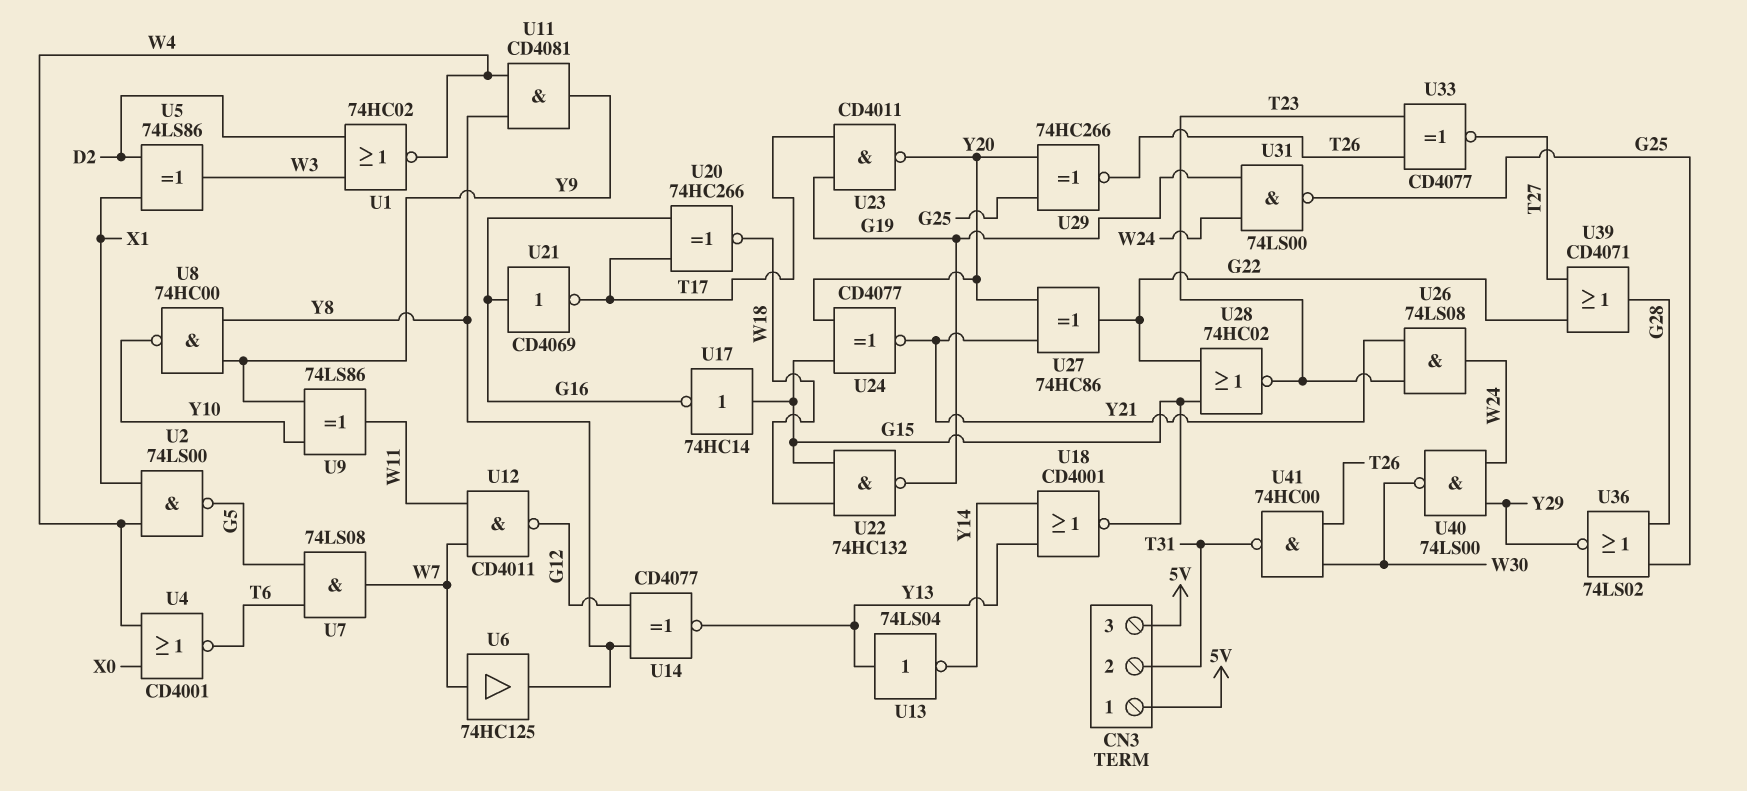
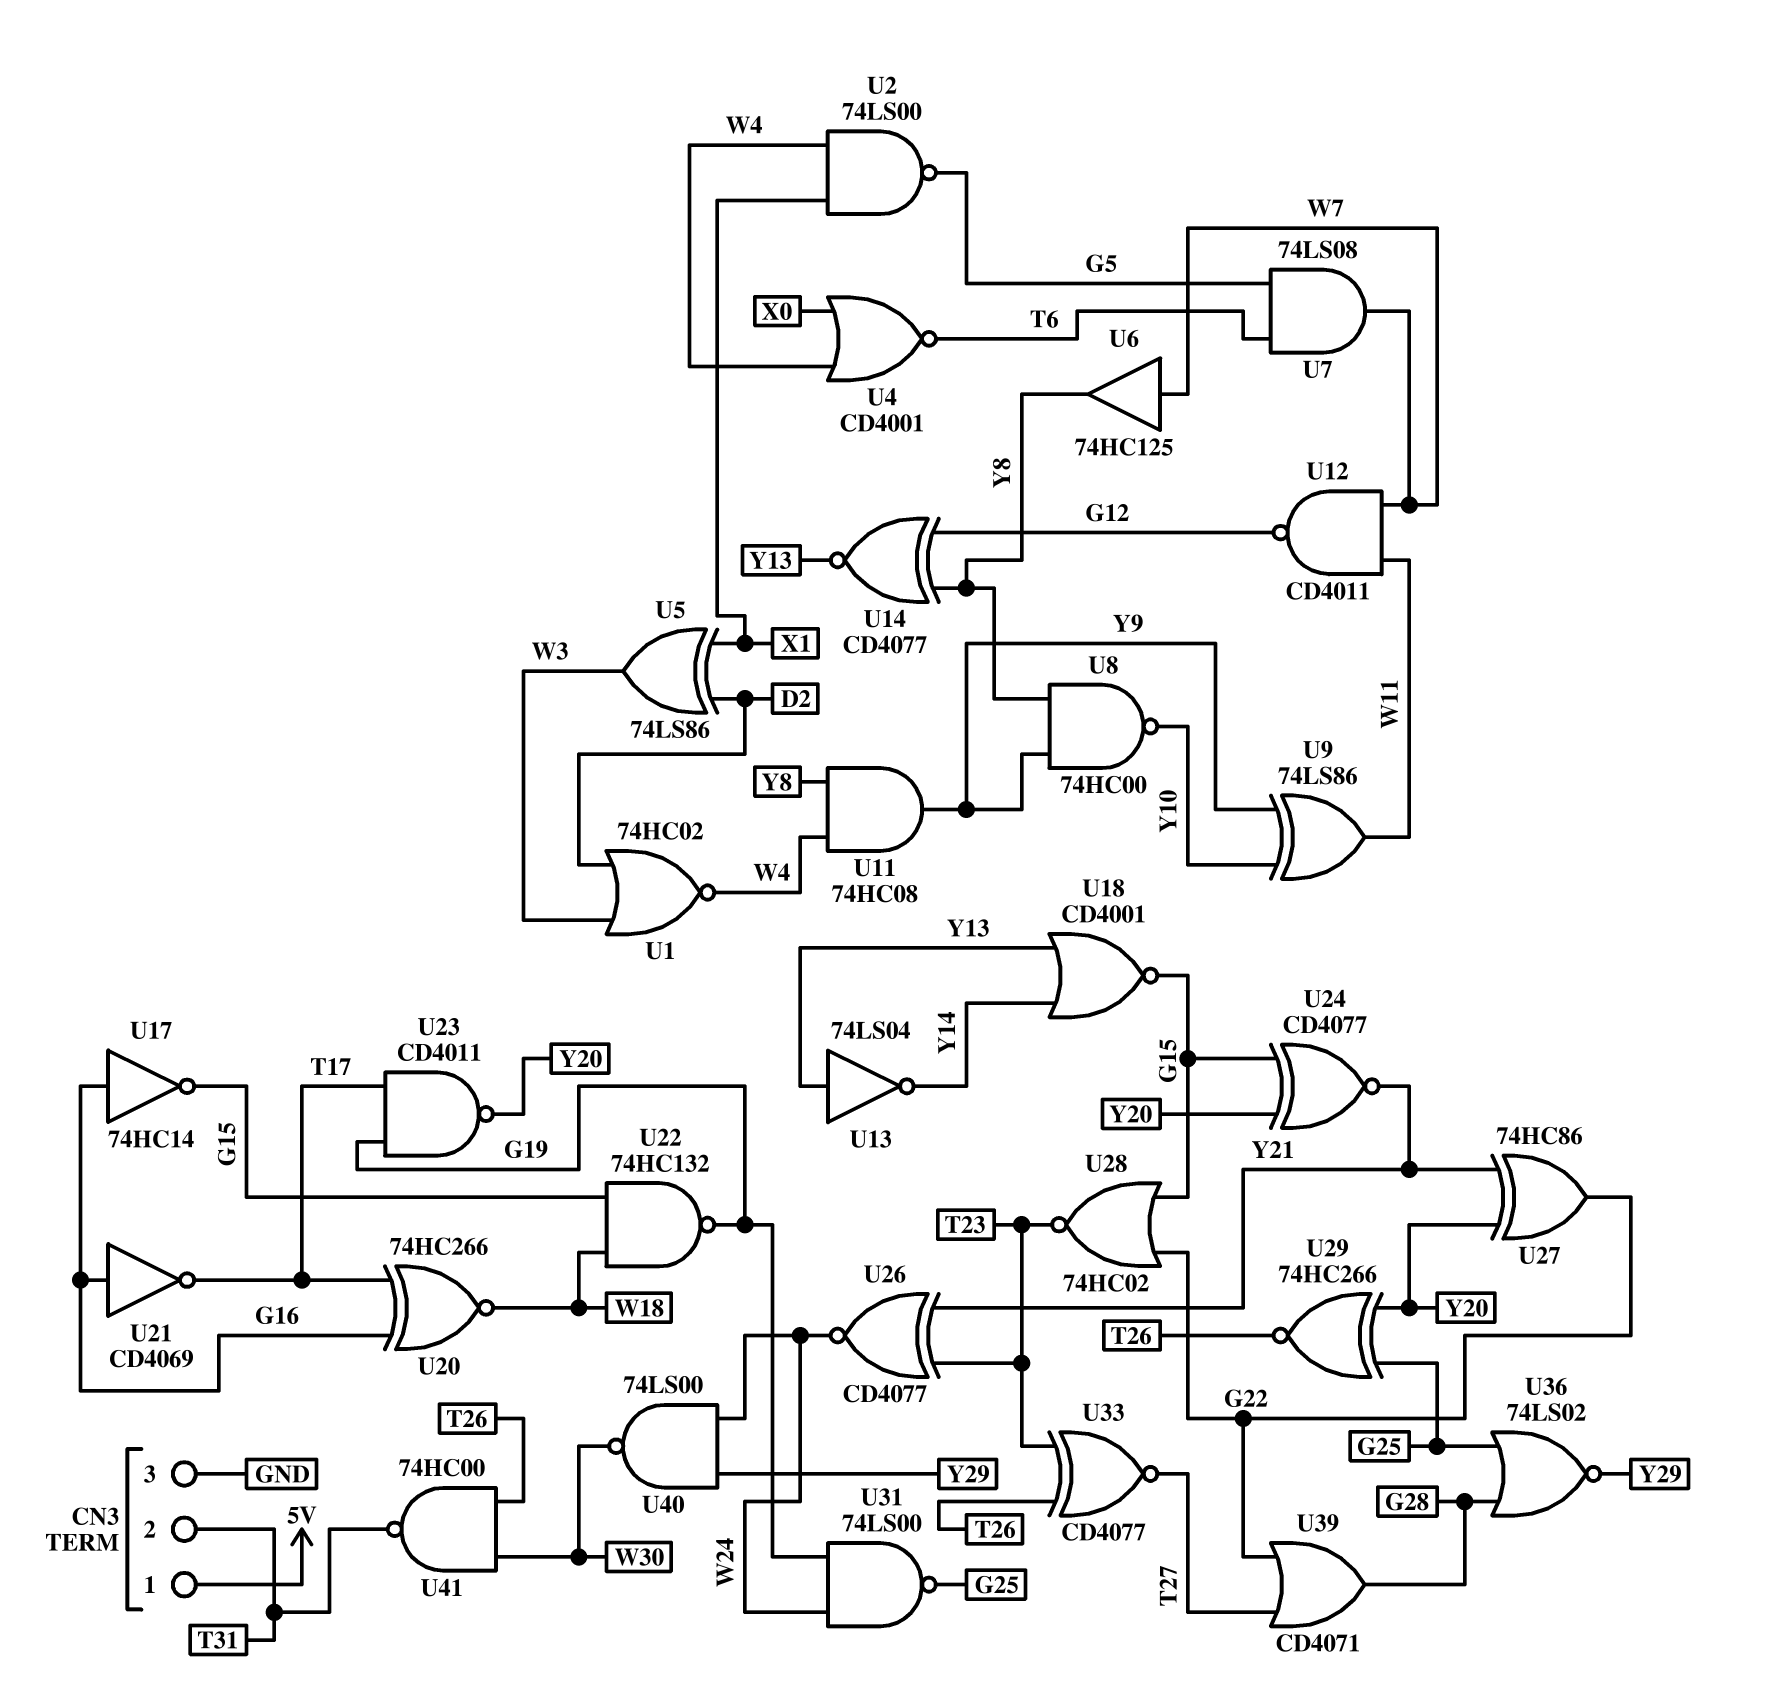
CN3 pin 3: 5V -> GND
U11: AND CD4081 (in W4, in Y8, out Y9) -> AND 74HC08 (in W4, in Y8, out Y9)
U17: NOT 74HC14 (in G15, out G16) -> NOT 74HC14 (in G16, out G15)
U26: AND 74LS08 (in T23, in Y21, out W24) -> XNOR CD4077 (in T23, in Y21, out W24)

